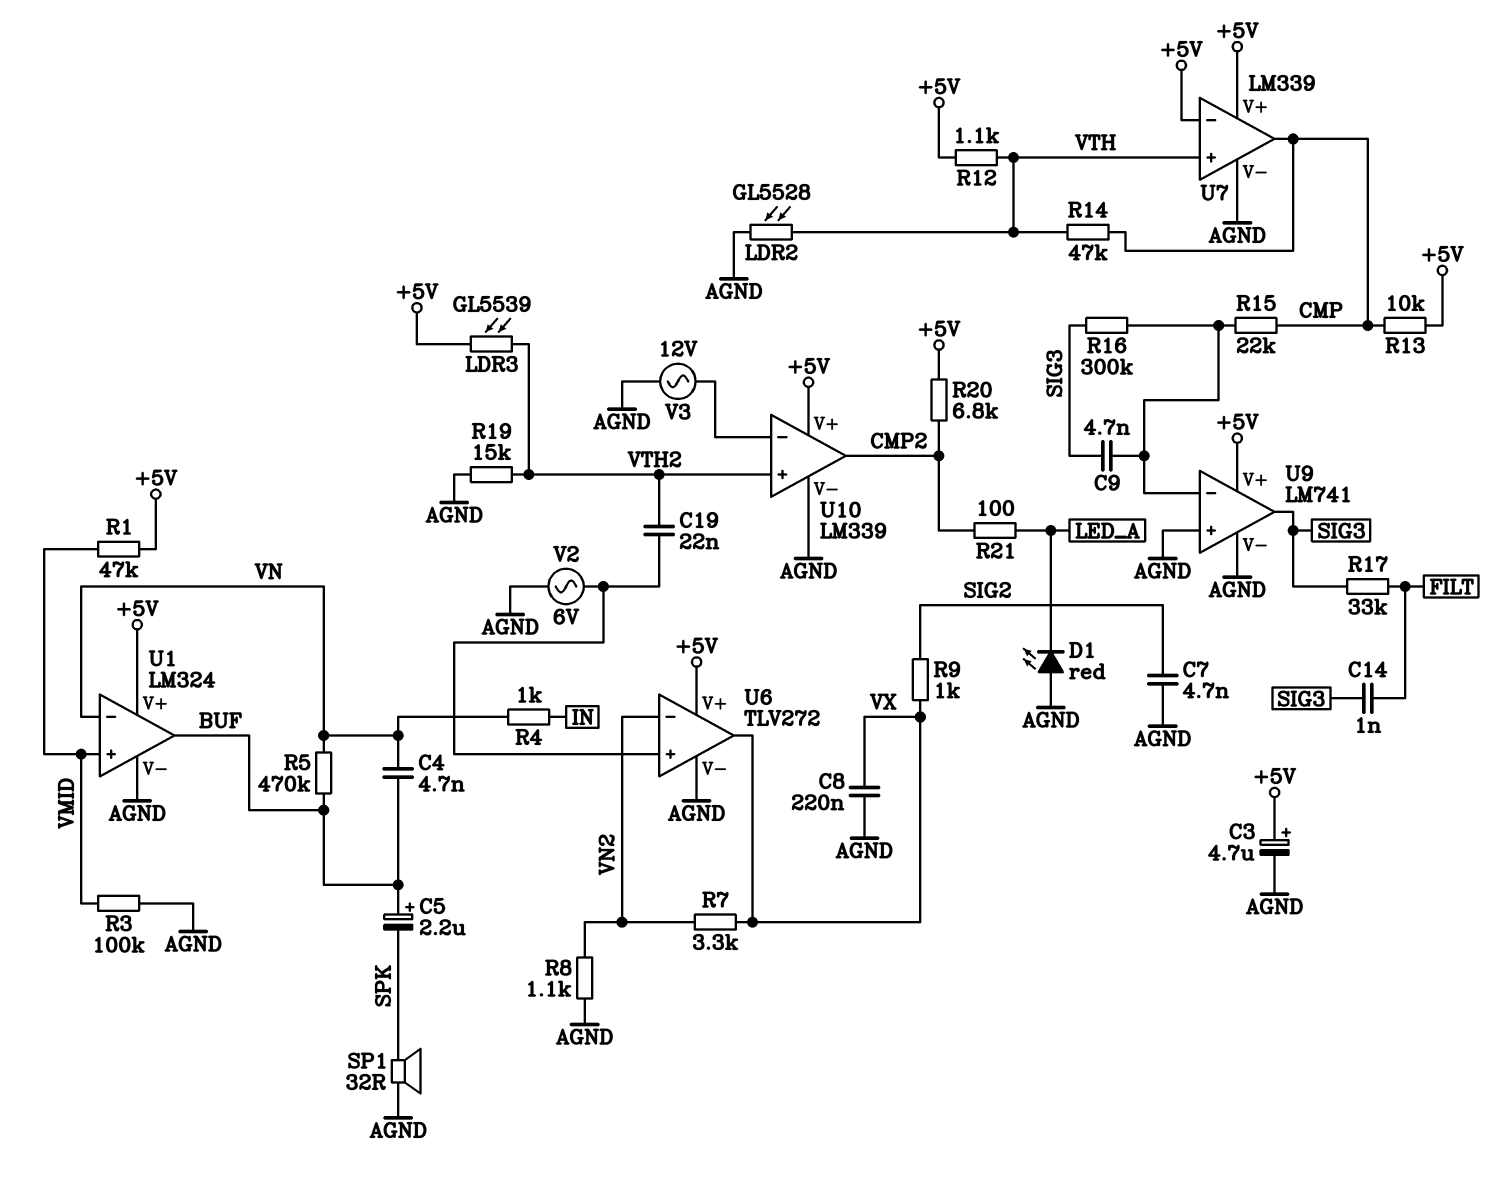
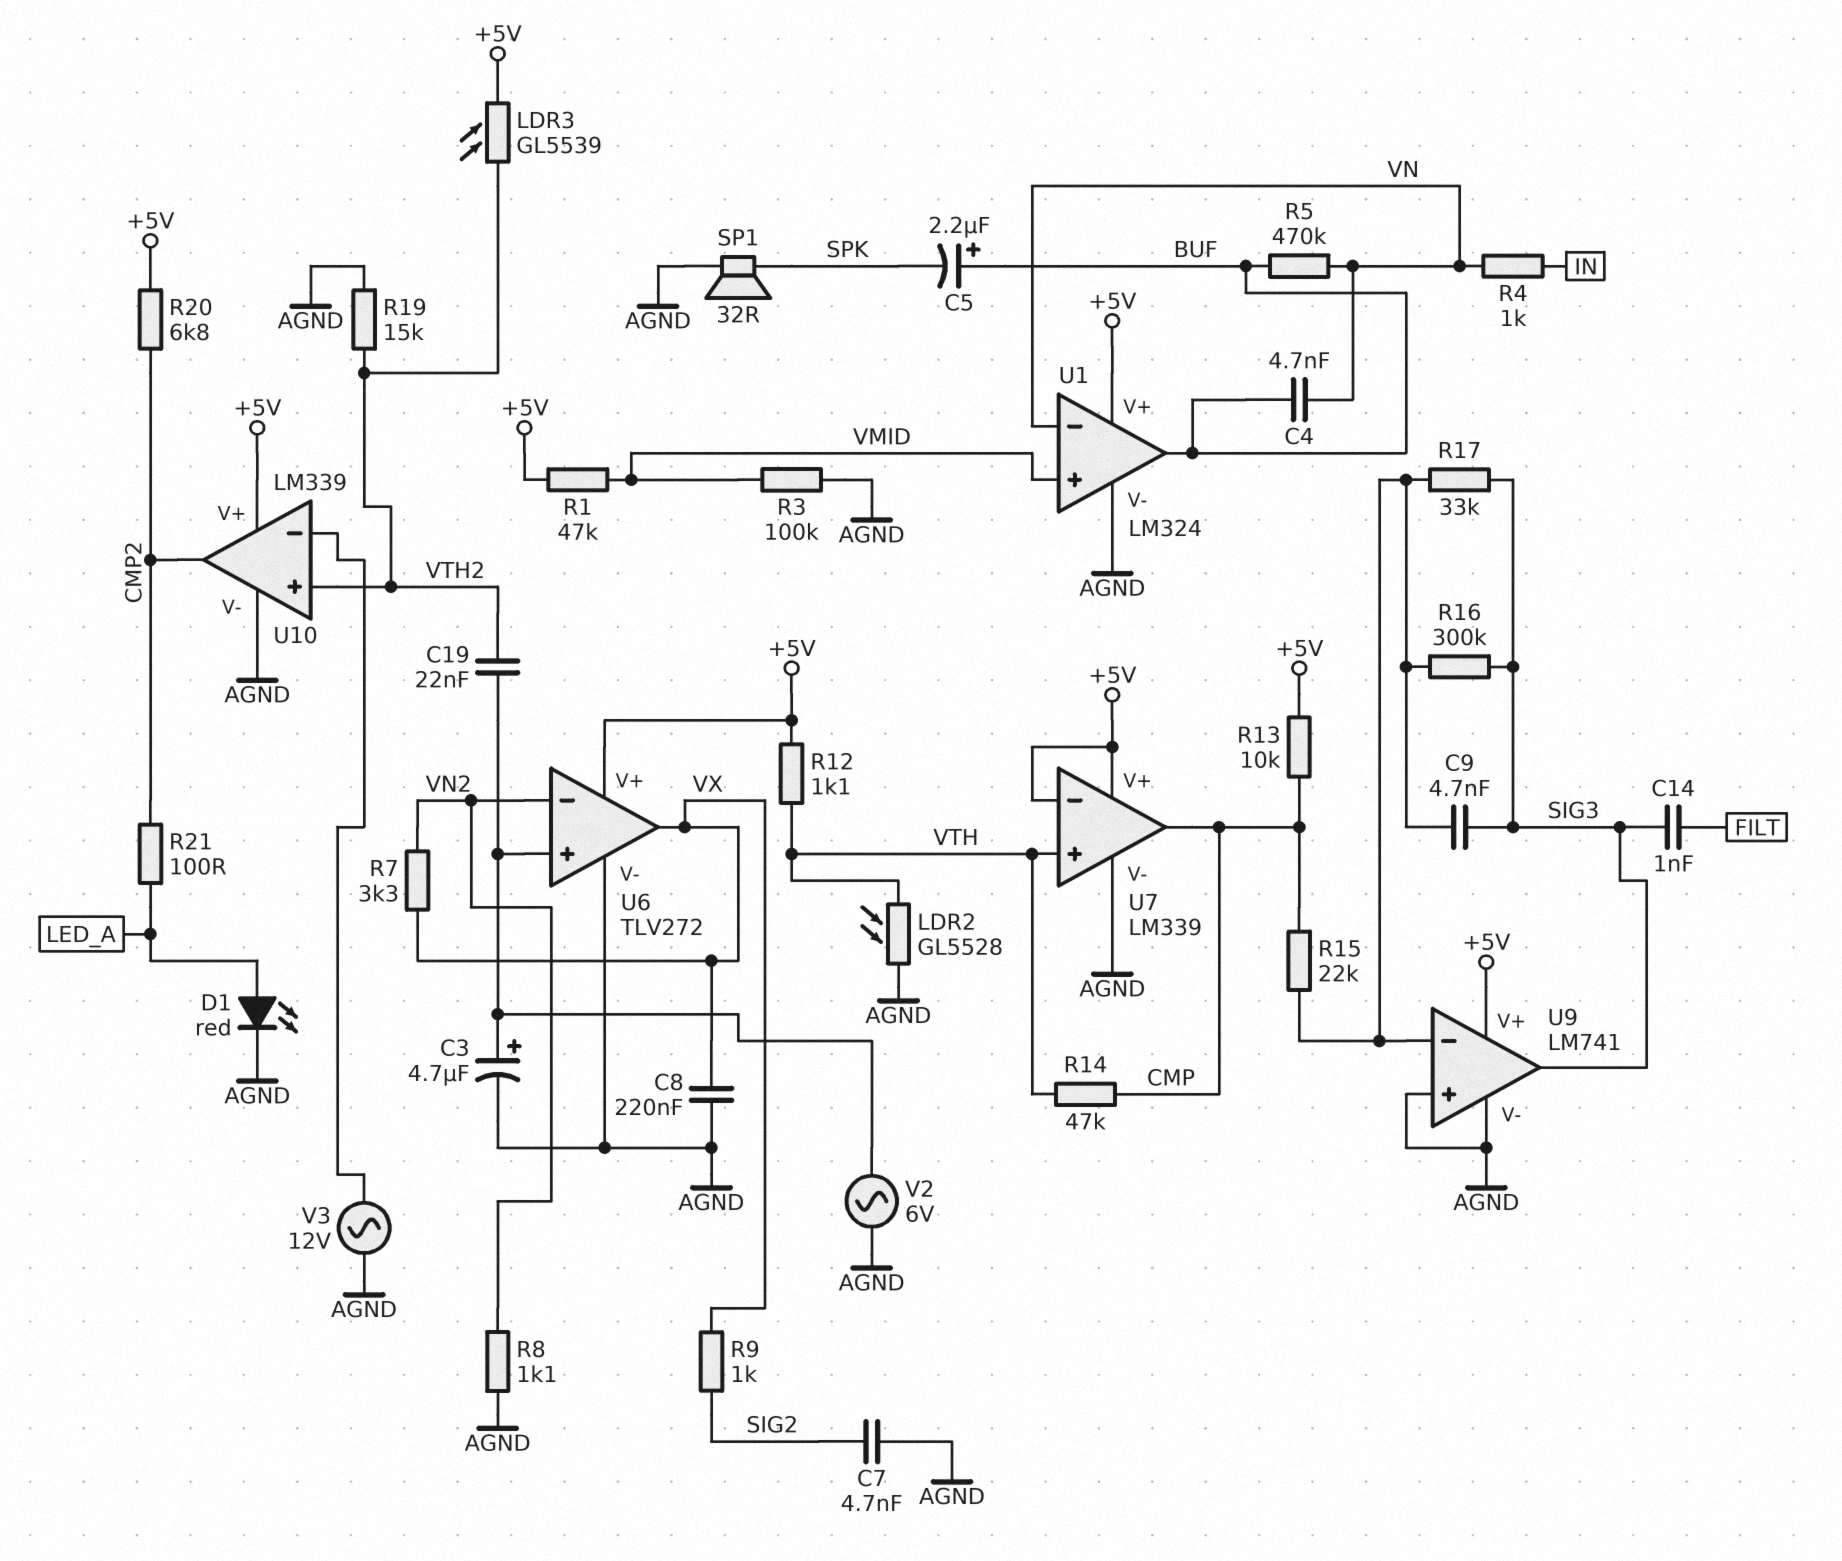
C3: 4.7uF (plus +5V, minus AGND) -> 4.7uF (plus U6/in+, minus AGND)
D1: LED red (A AGND, K LED_A) -> LED red (A LED_A, K AGND)
R17: 33k (FILT, SIG3) -> 33k (SIG3, U9/in-)

